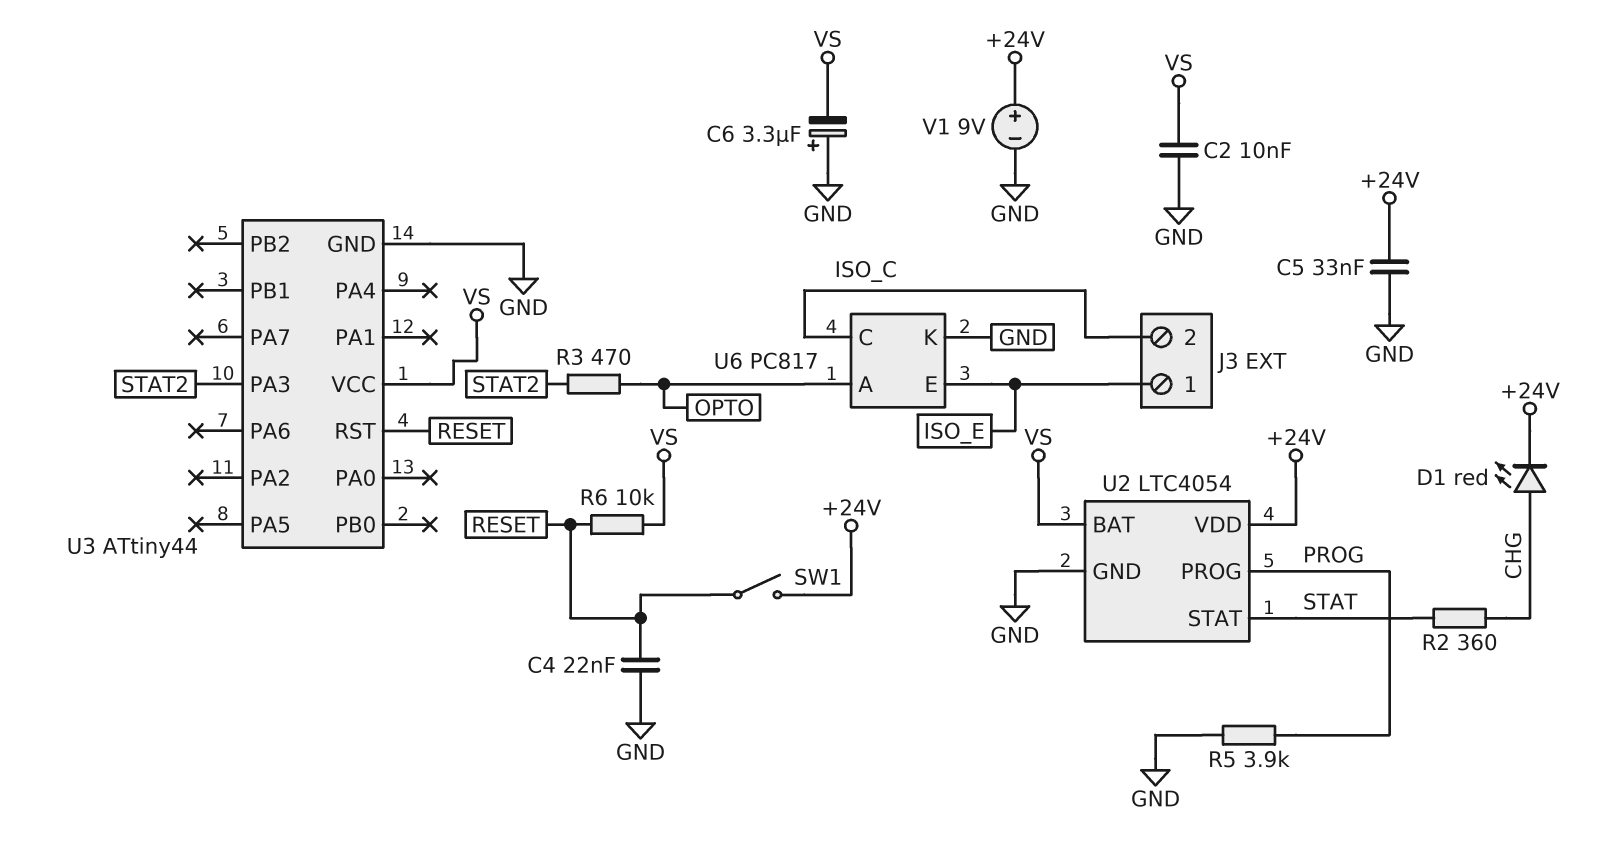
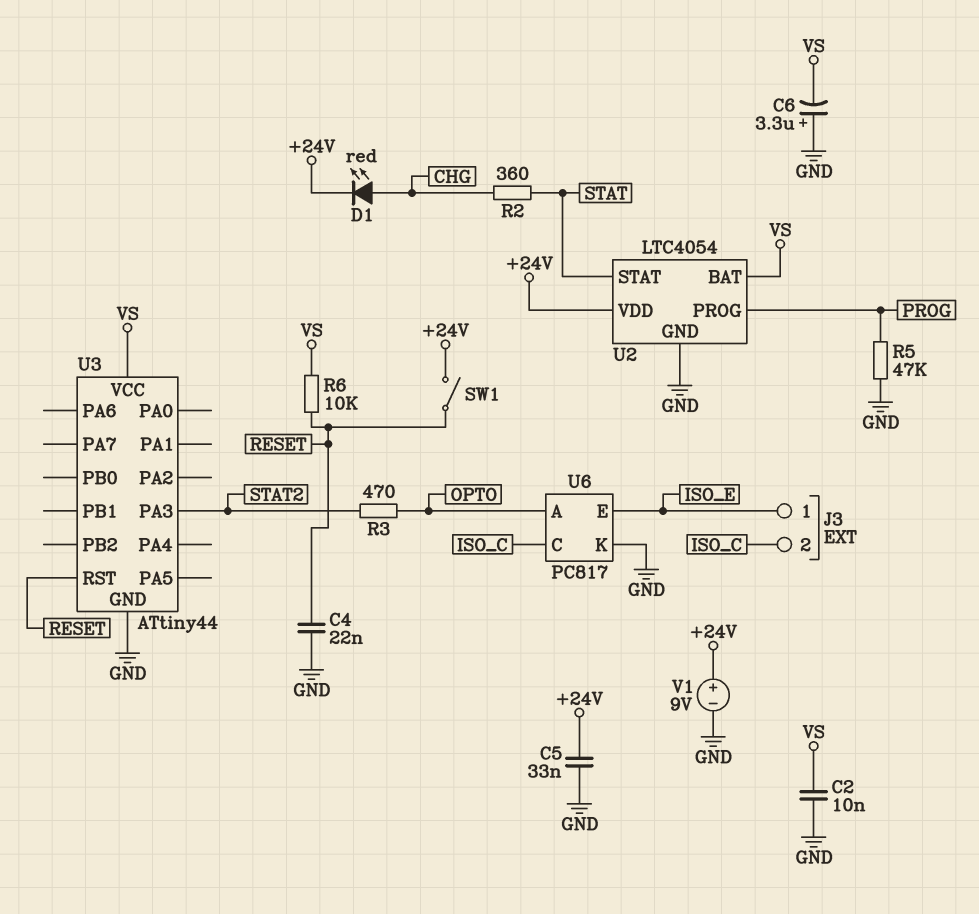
R5: 3.9k (GND, PROG) -> 47k (GND, PROG)

